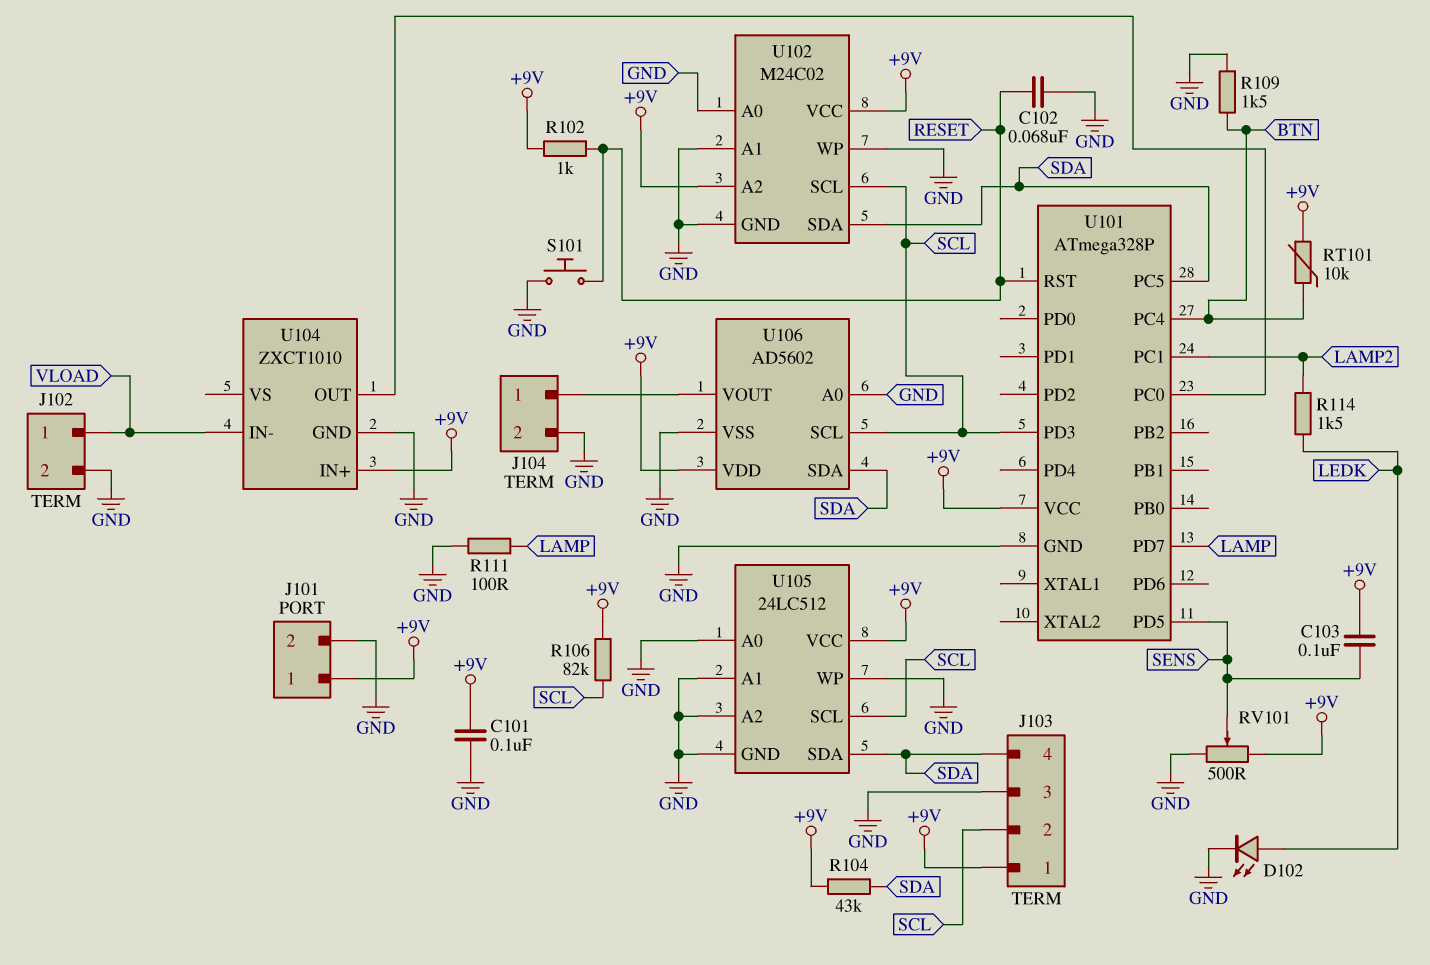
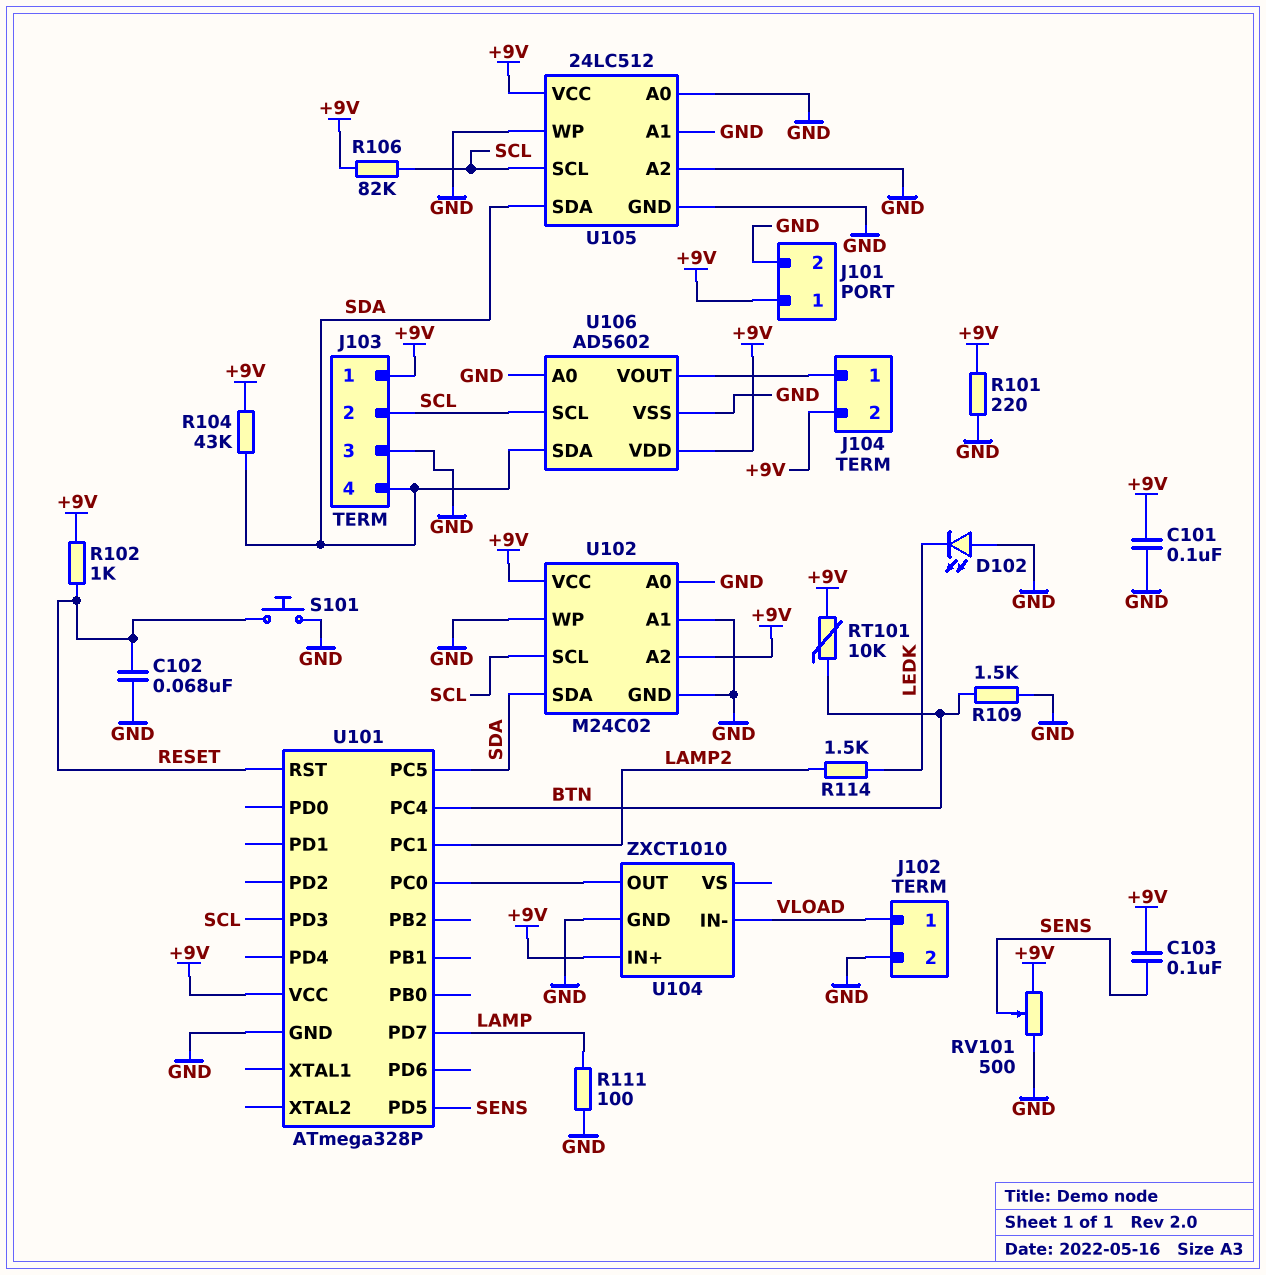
D102: LED (A LEDK, K GND) -> LED (A GND, K LEDK)
J104 pin 2: GND -> +9V
R101: none -> 220 (+9V, GND)

